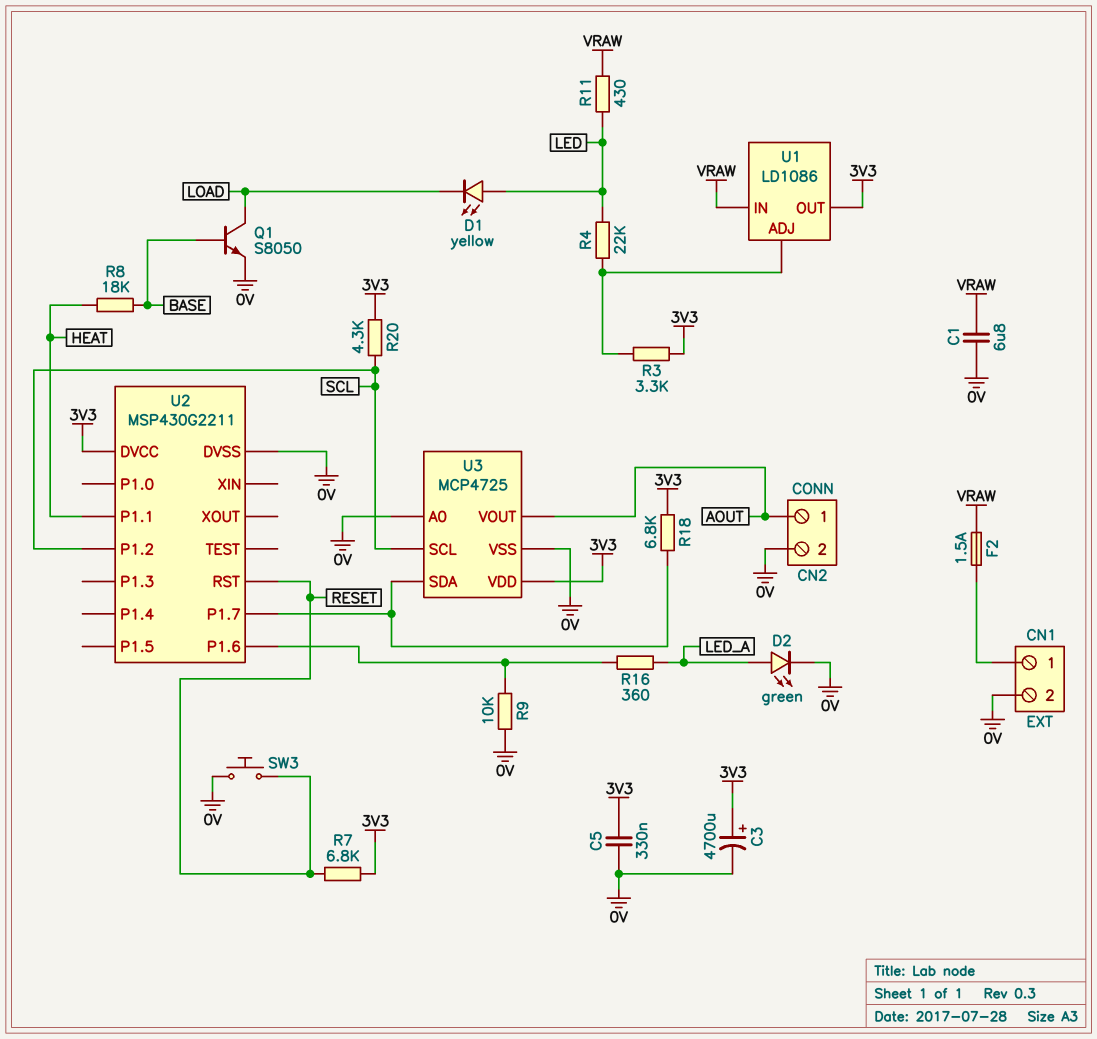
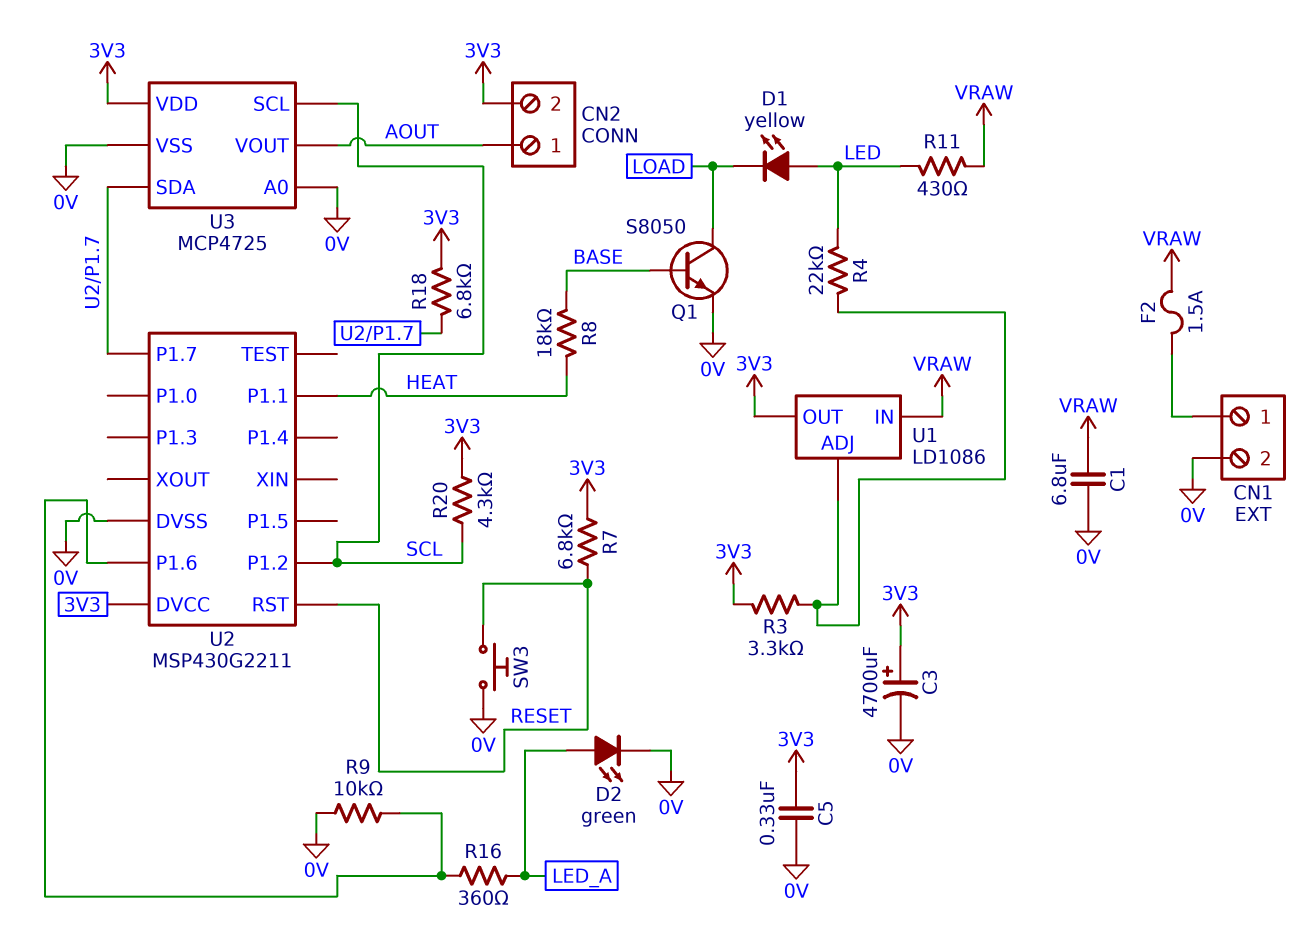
CN2 pin 2: 0V -> 3V3

